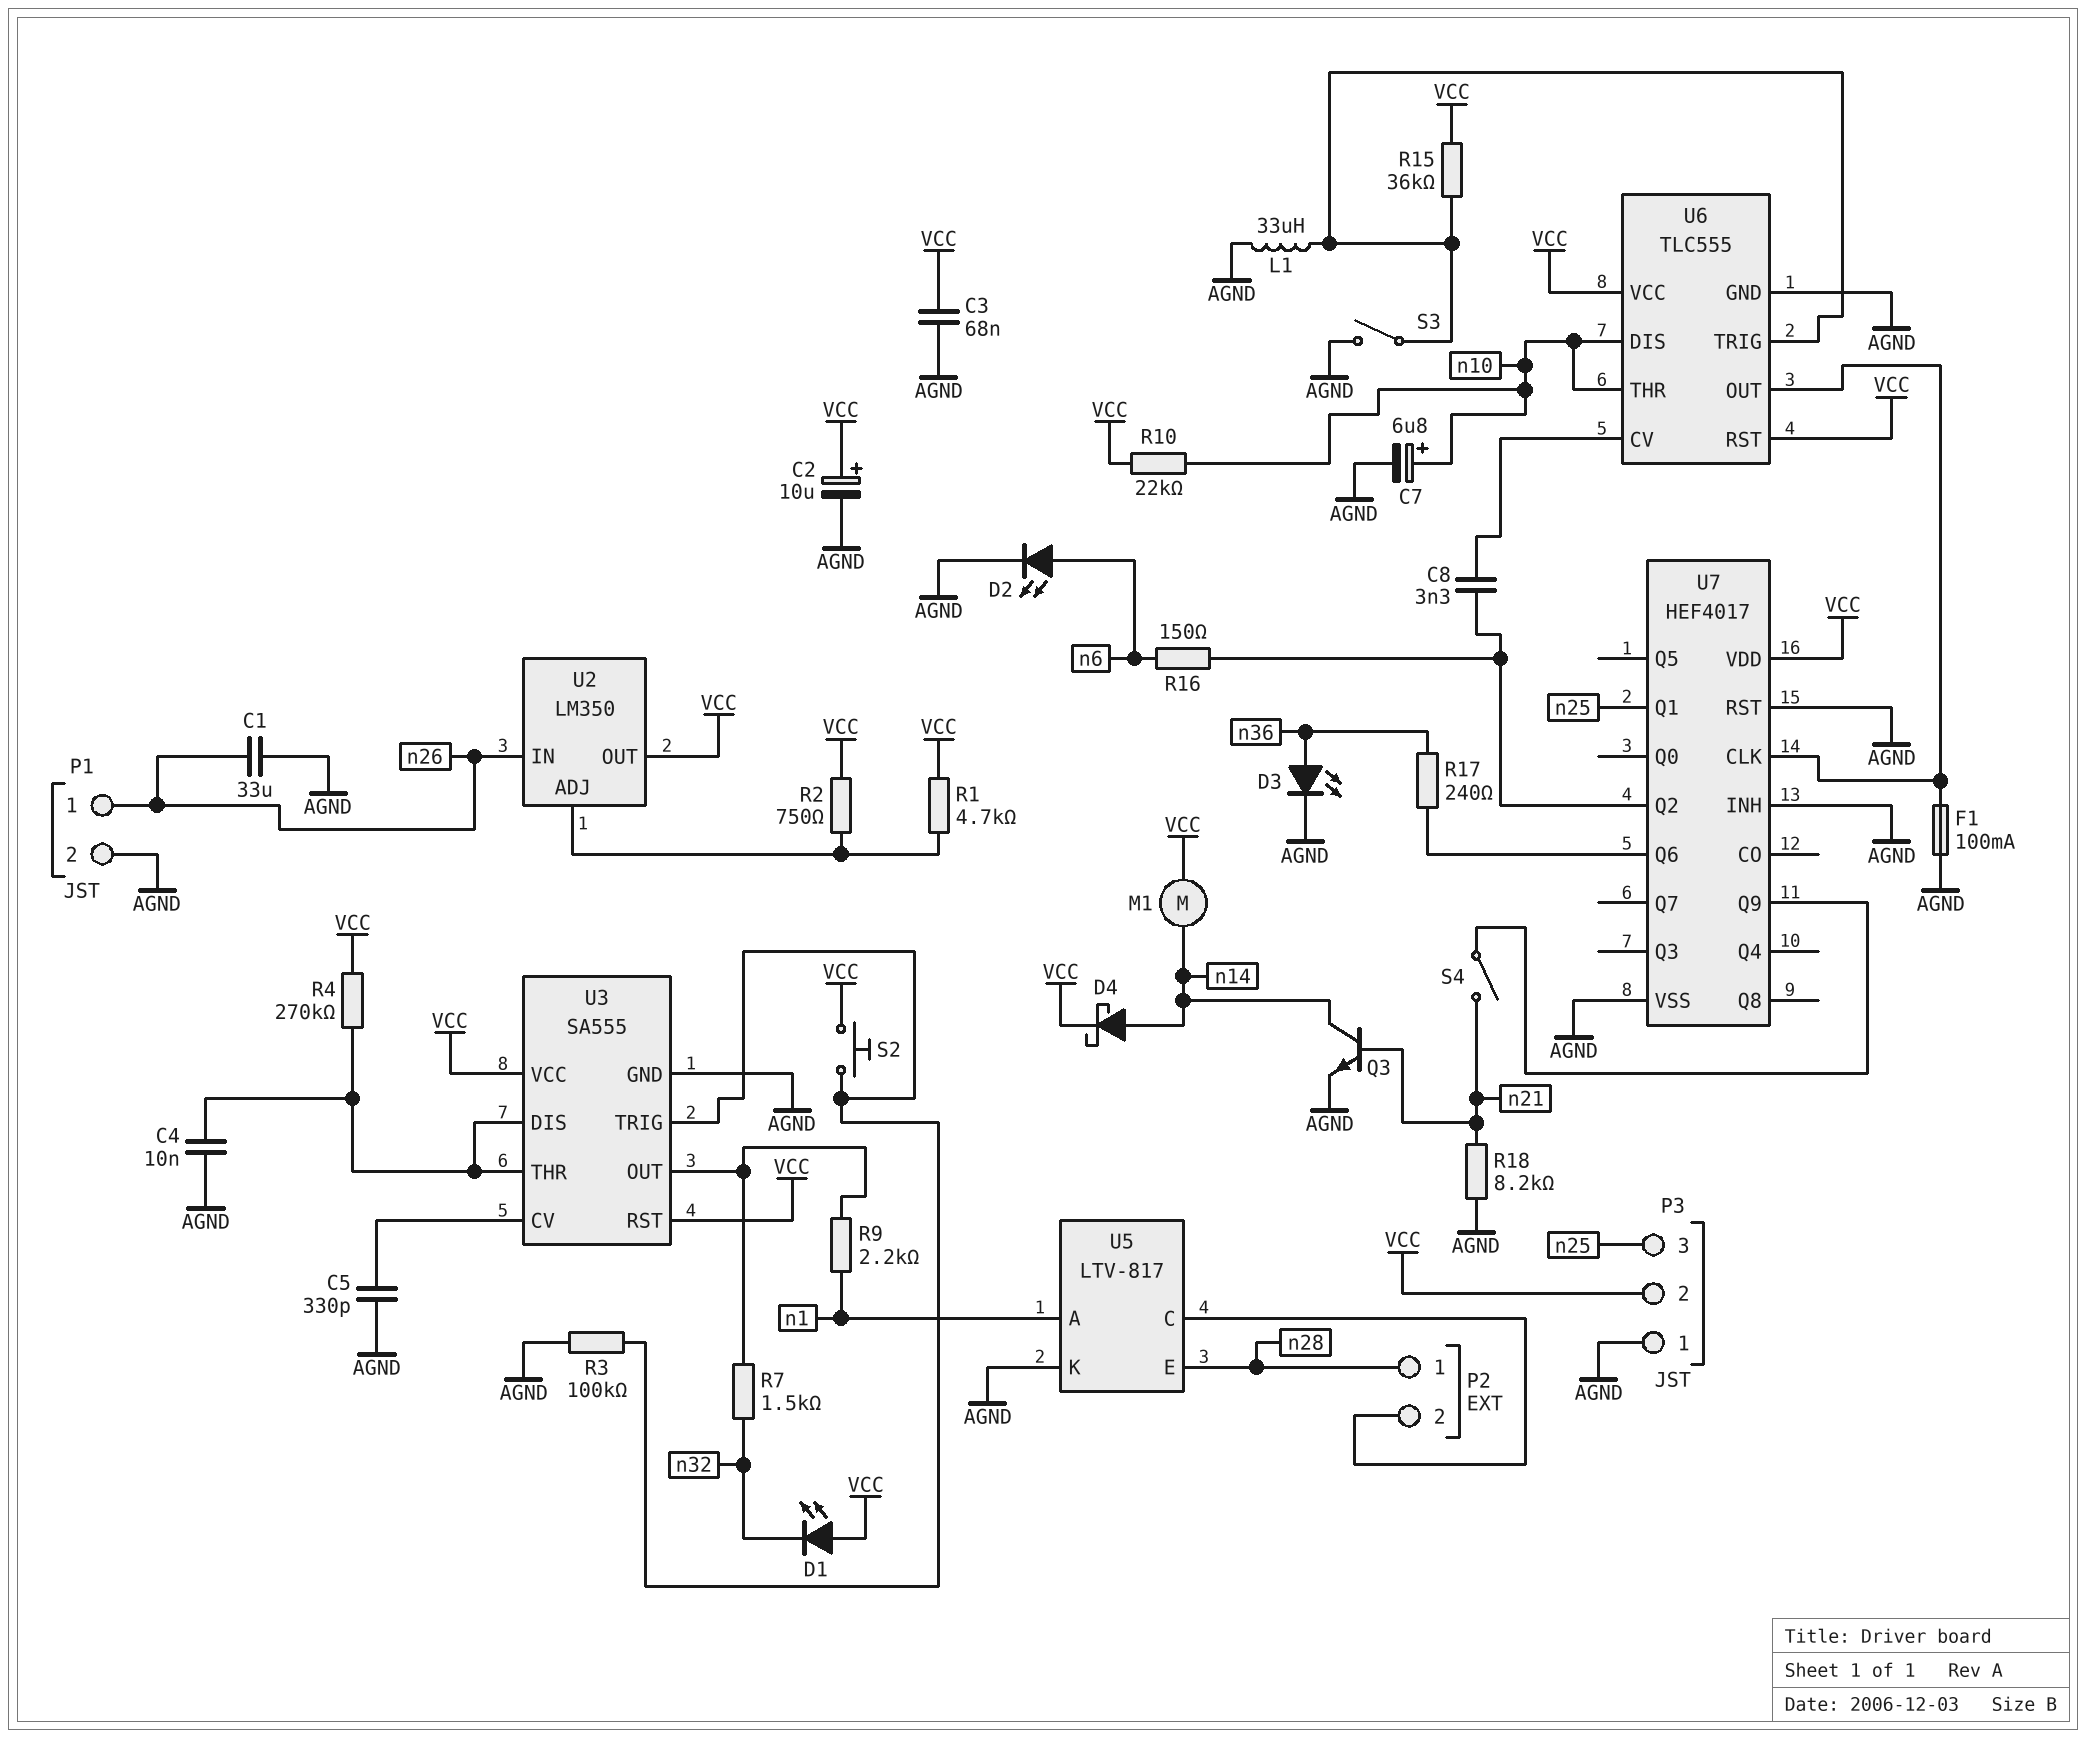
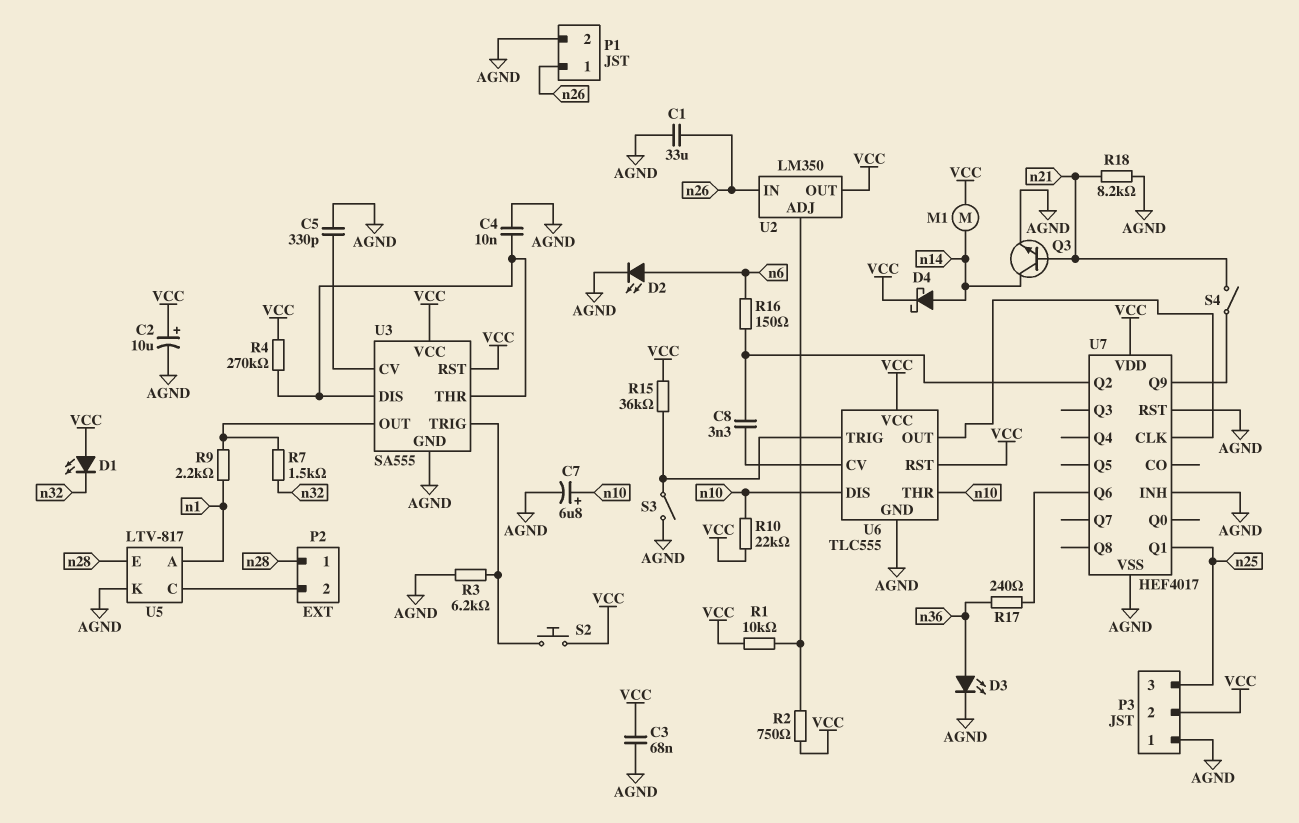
F1: 100mA (AGND, U6/OUT) -> none
L1: 33uH (AGND, U6/TRIG) -> none
R1: 4.7k (U2/ADJ, VCC) -> 10k (U2/ADJ, VCC)
R3: 100k (AGND, U3/TRIG) -> 6.2k (AGND, U3/TRIG)

